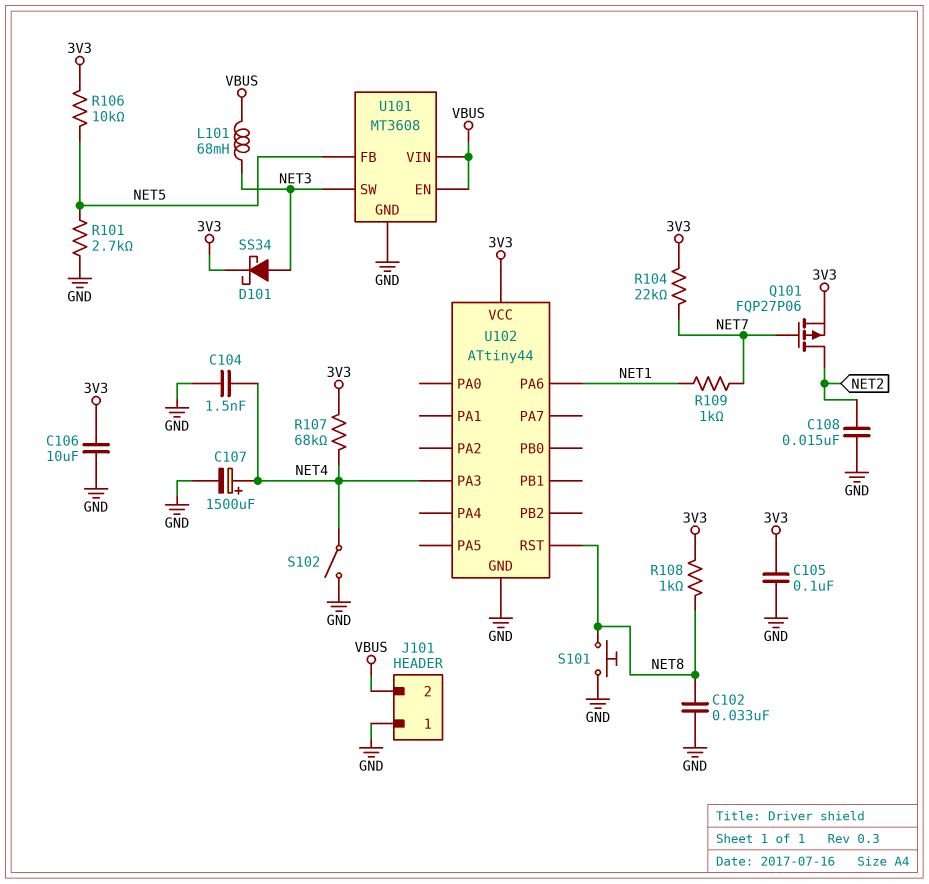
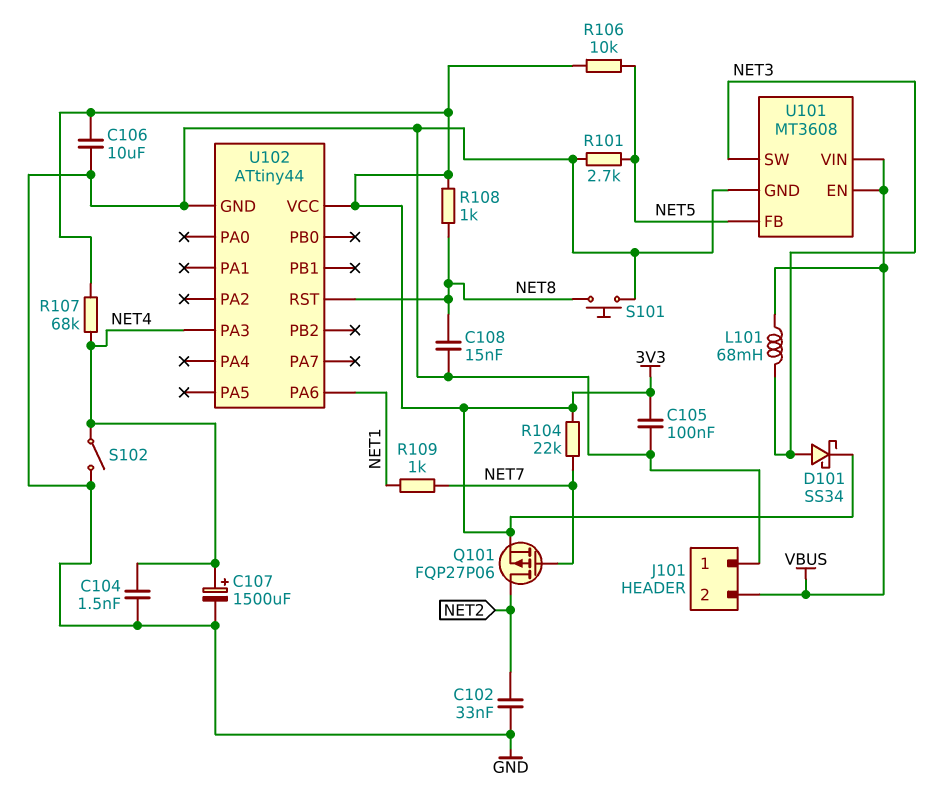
C102: 33nF (GND, NET8) -> 33nF (GND, NET2)
C108: 15nF (GND, NET2) -> 15nF (GND, NET8)

